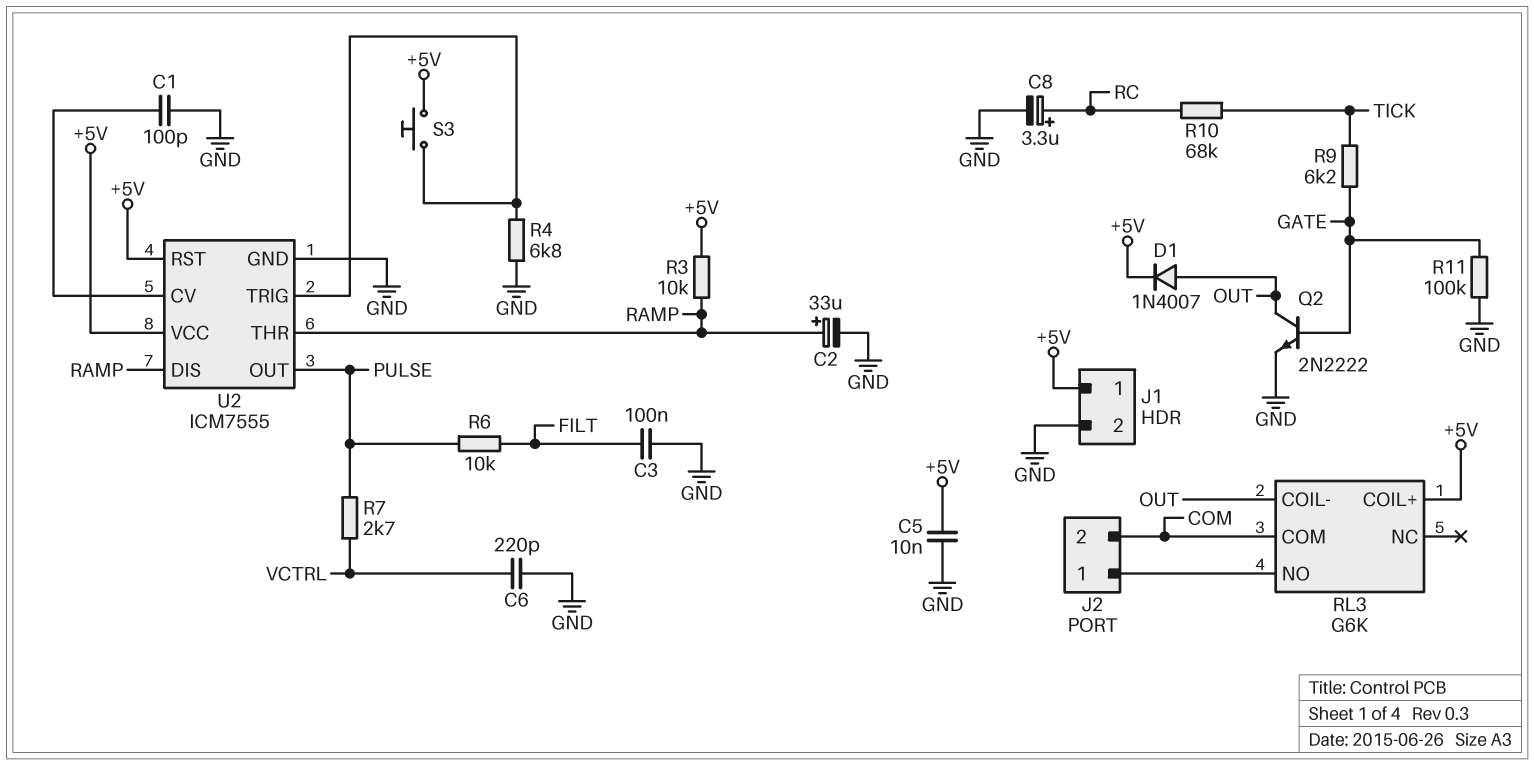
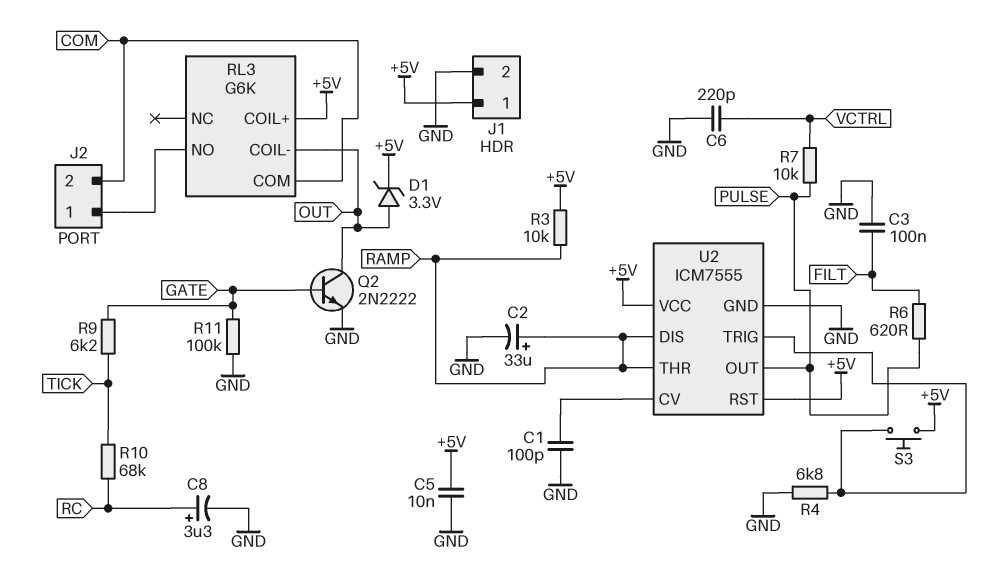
D1: diode 1N4007 (A OUT, K +5V) -> zener 3.3V (A OUT, K +5V)
R6: 10k (FILT, PULSE) -> 620 (FILT, PULSE)
R7: 2.7k (PULSE, VCTRL) -> 10k (PULSE, VCTRL)

